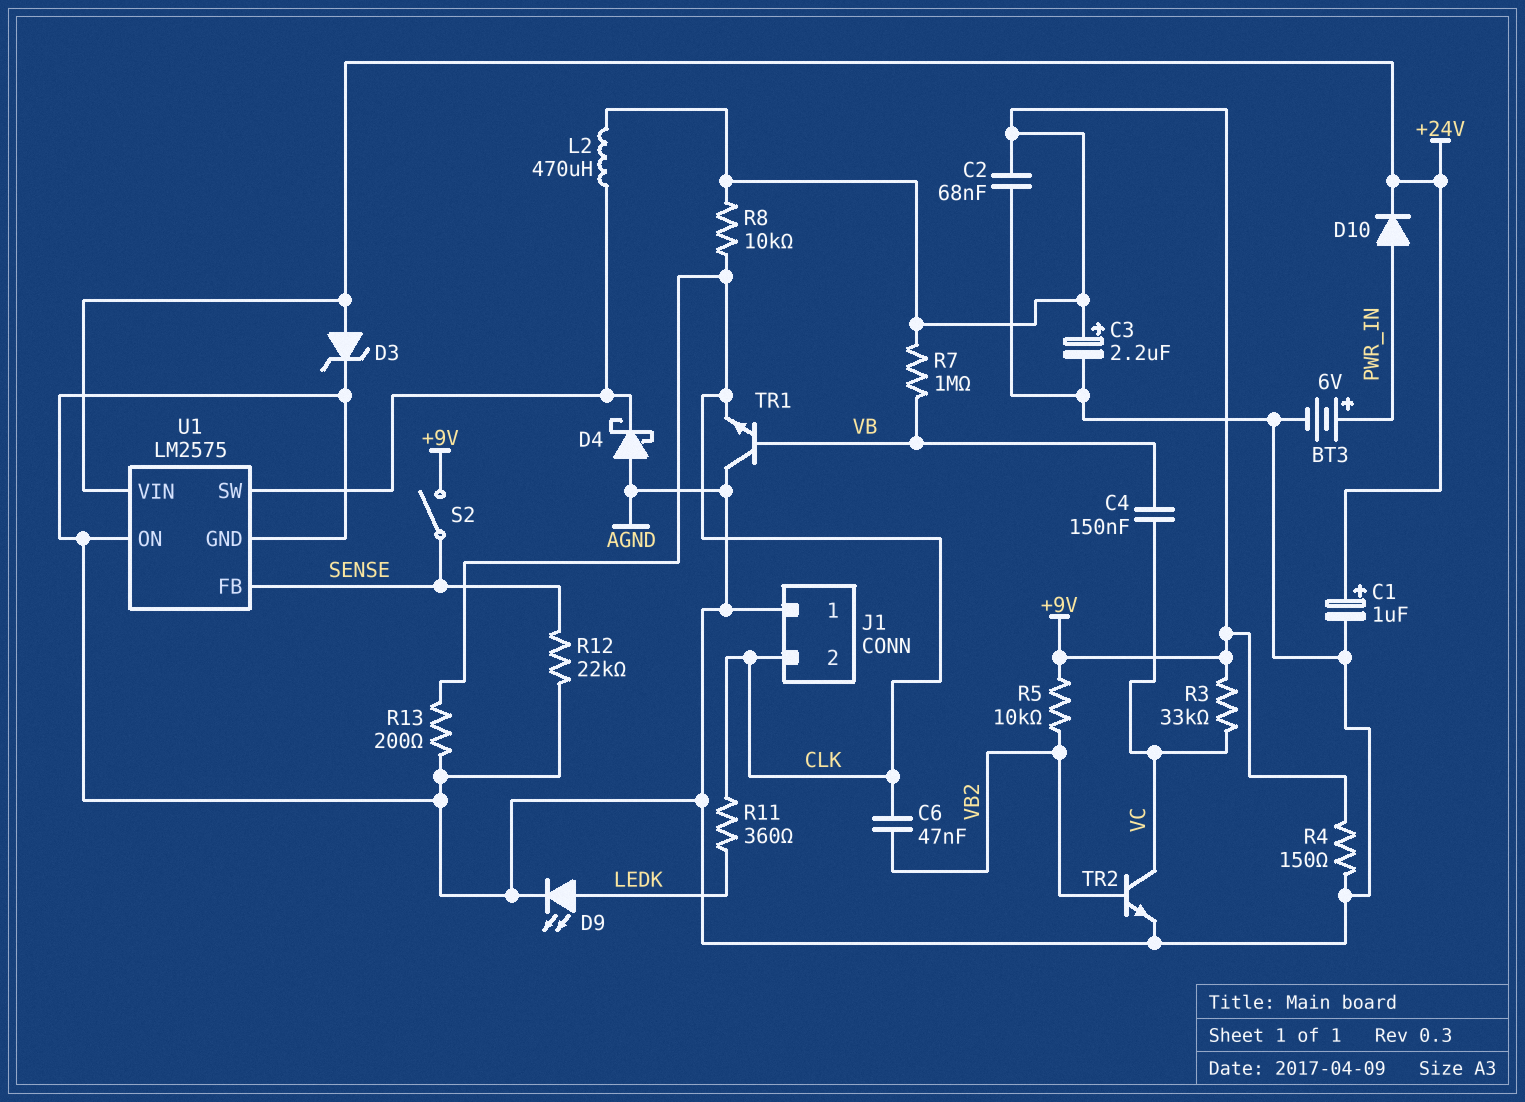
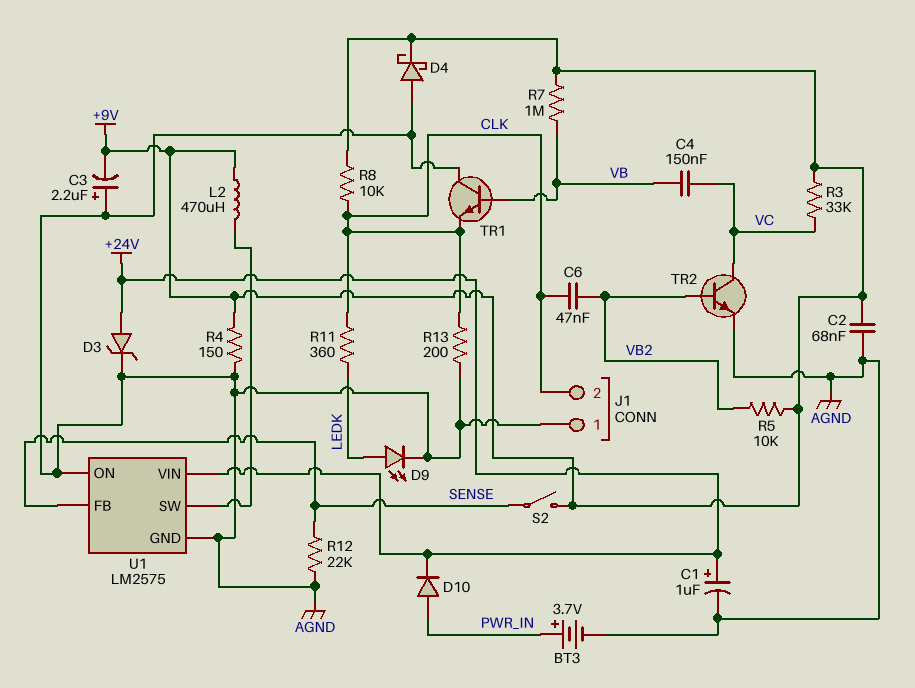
BT3: 6V (plus PWR_IN, minus AGND) -> 3.7V (plus PWR_IN, minus AGND)
C3: 2.2uF (plus +9V, minus AGND) -> 2.2uF (plus AGND, minus +9V)
D4: schottky (A AGND, K U1/SW) -> schottky (A AGND, K +9V)

